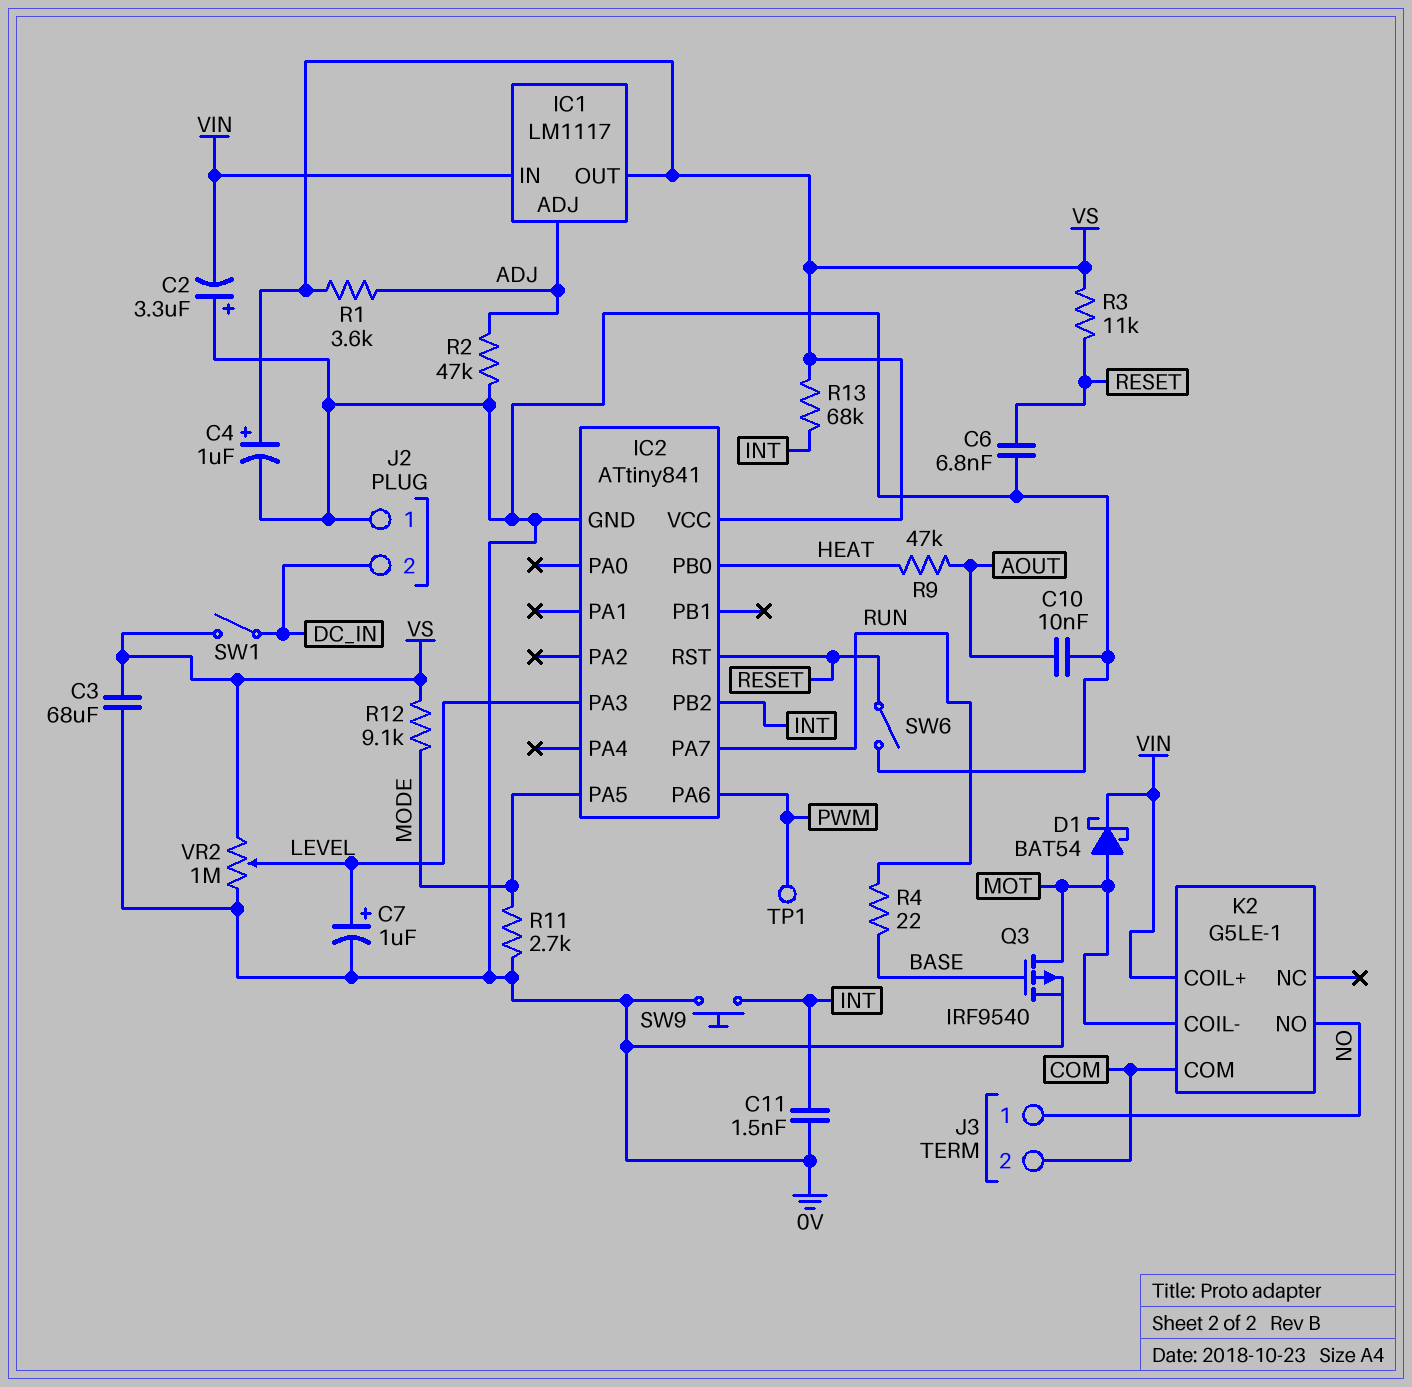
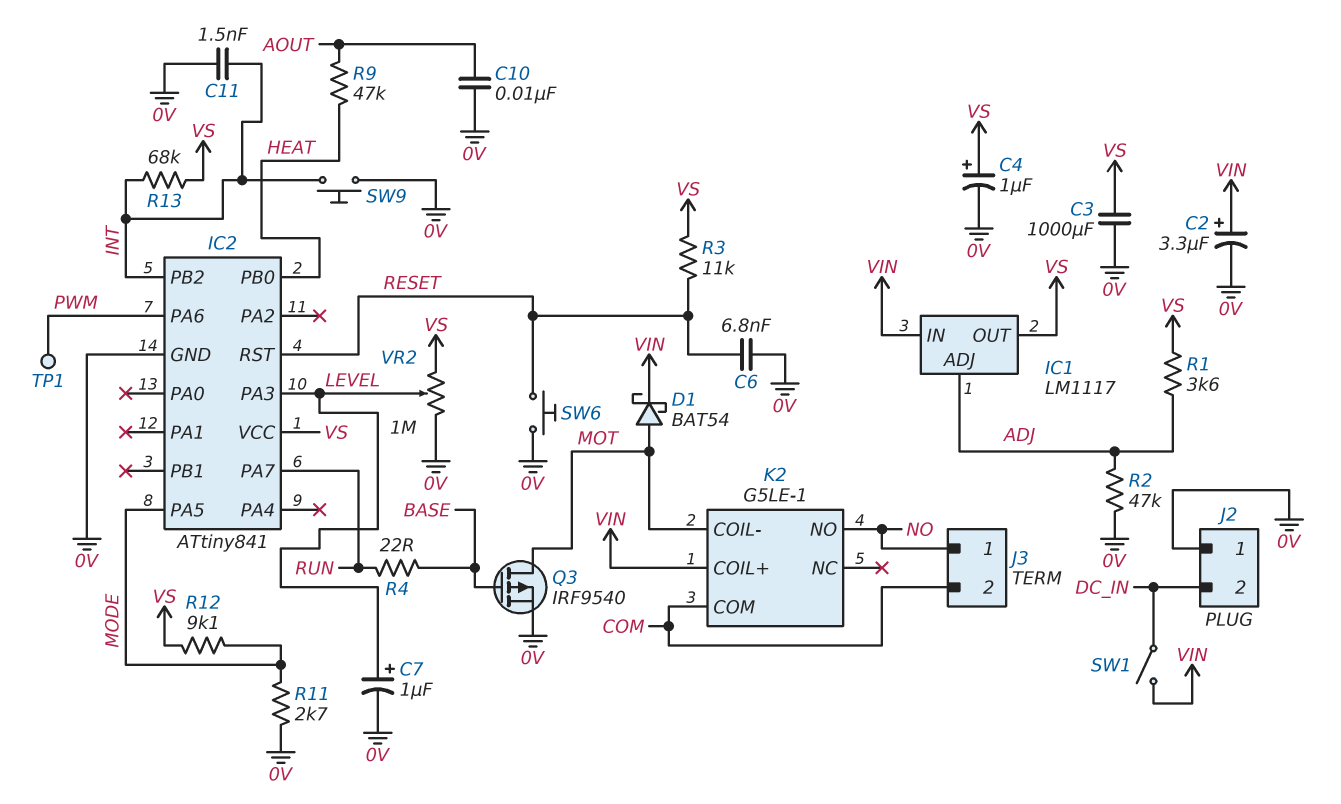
C2: 3.3uF (plus 0V, minus VIN) -> 3.3uF (plus VIN, minus 0V)
C3: 68uF (0V, VS) -> 1000uF (0V, VS)
SW1: switch (DC_IN, VS) -> switch (DC_IN, VIN)
SW6: switch (0V, RESET) -> button (0V, RESET)

